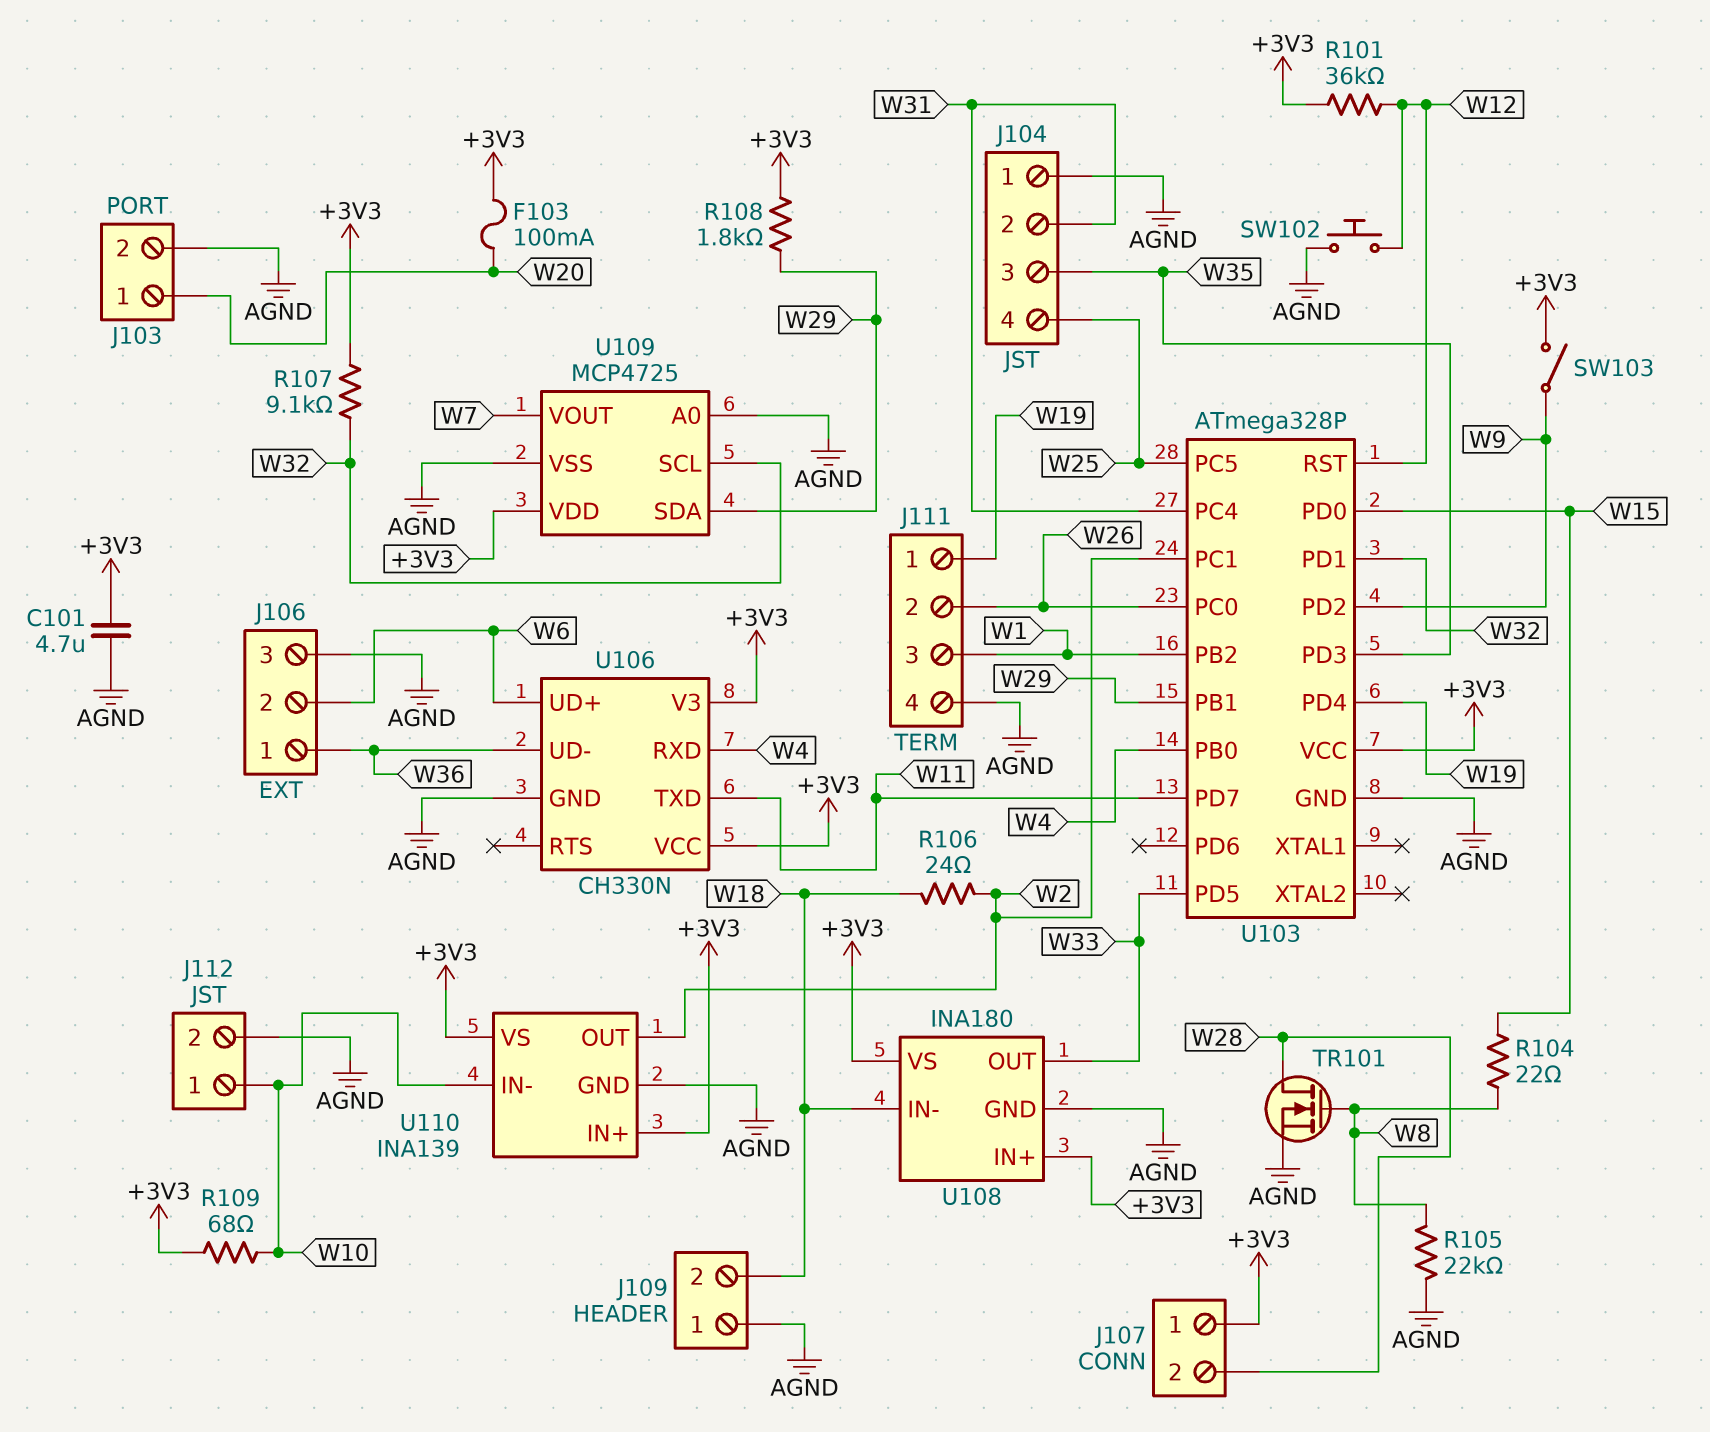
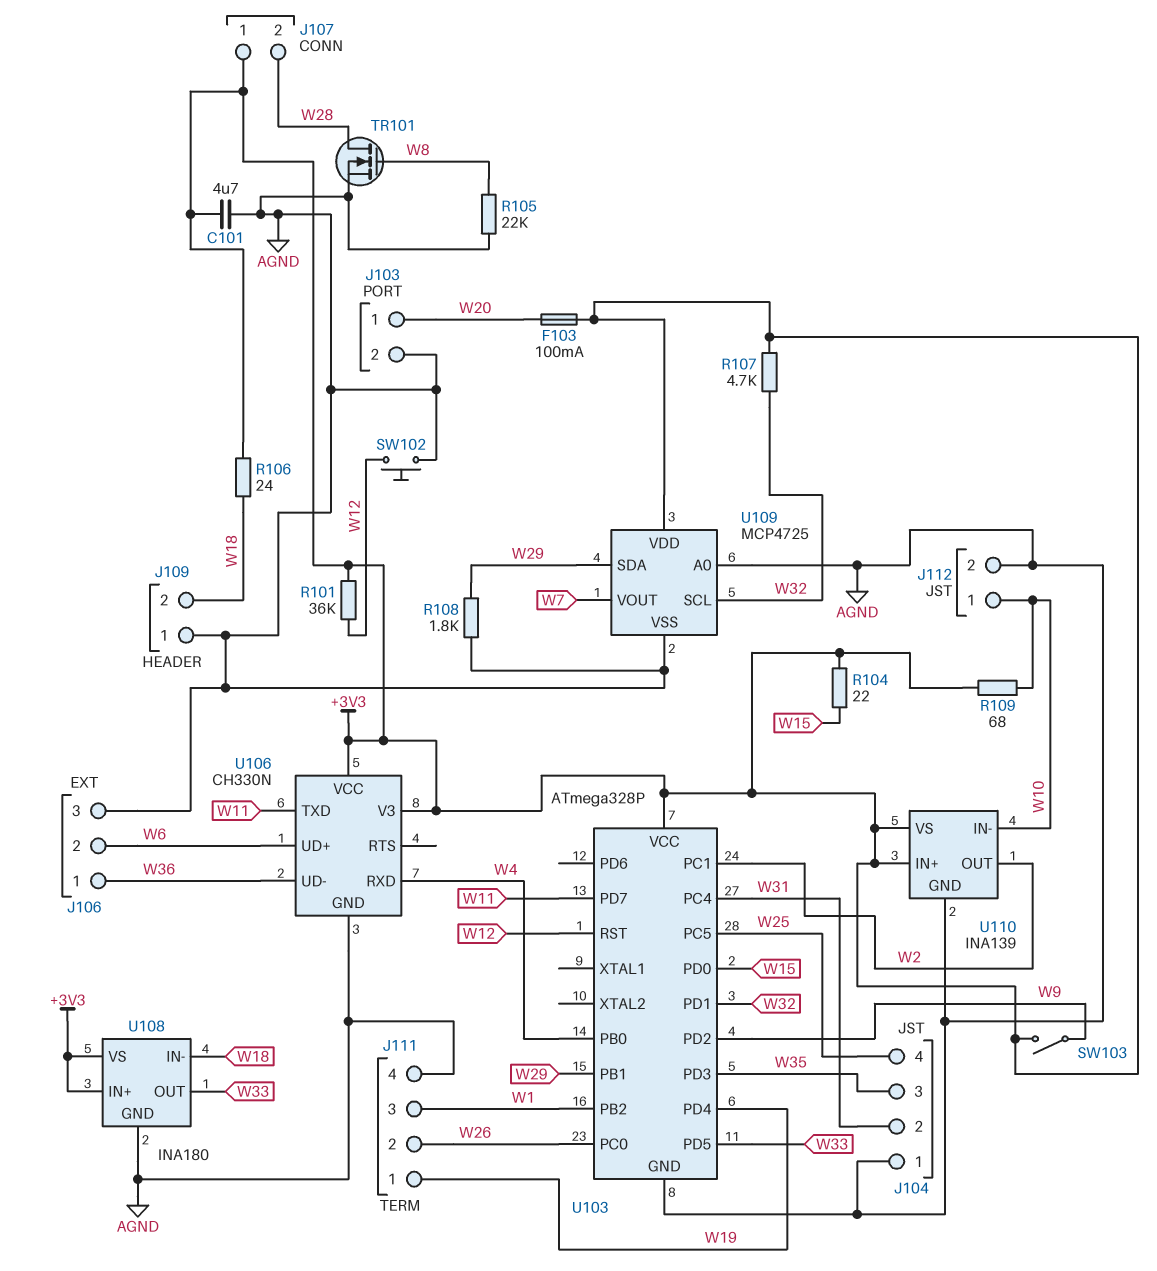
R104: 22 (W8, W15) -> 22 (+3V3, W15)
R106: 24 (W2, W18) -> 24 (+3V3, W18)
R107: 9.1k (+3V3, W32) -> 4.7k (+3V3, W32)
R108: 1.8k (+3V3, W29) -> 1.8k (AGND, W29)

